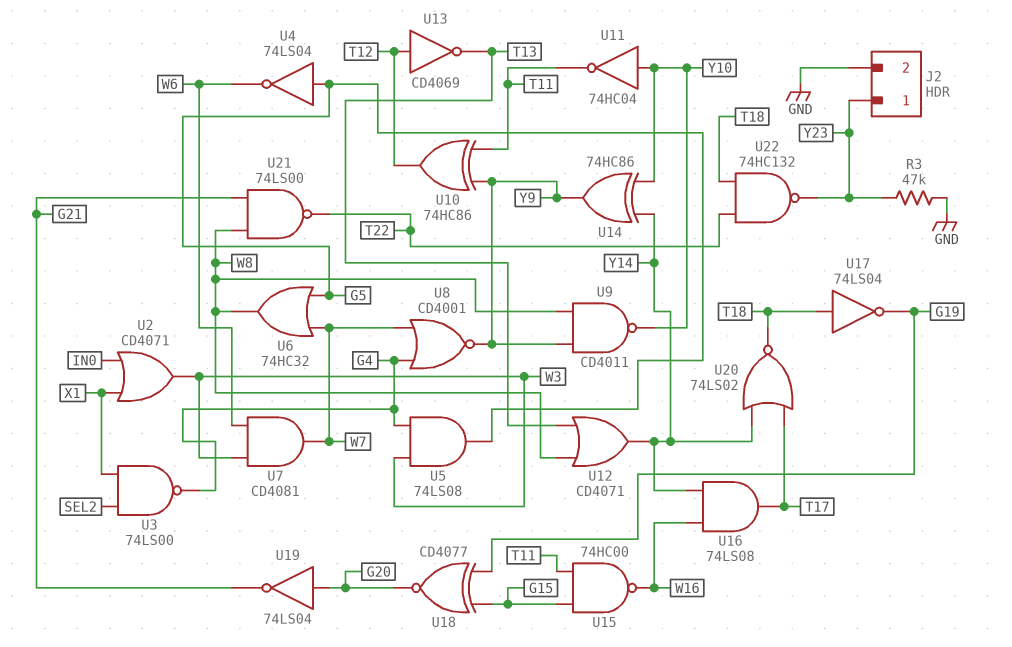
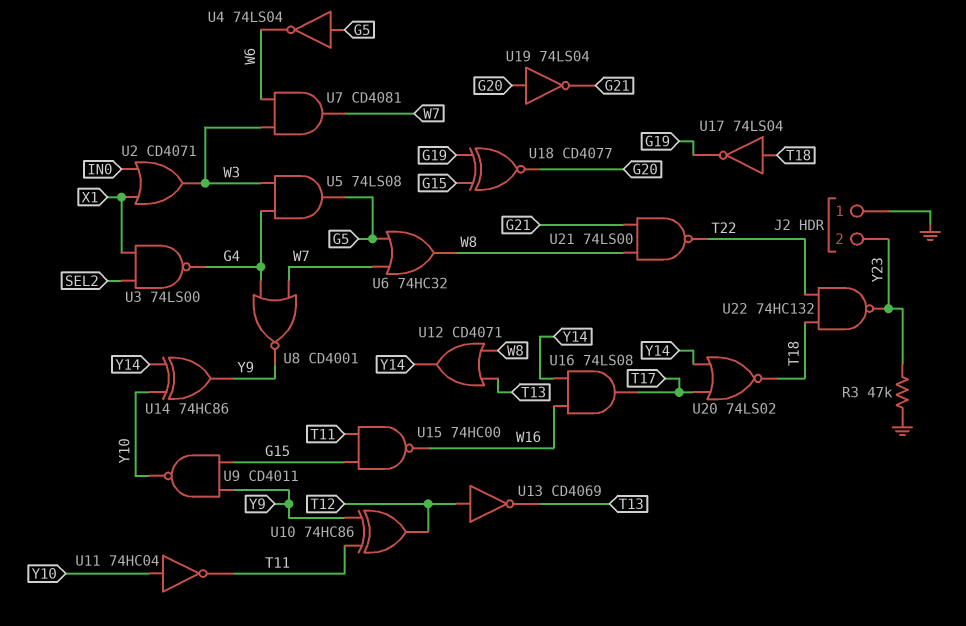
J2 pin 1: Y23 -> GND
J2 pin 2: GND -> Y23
U9: NAND CD4011 (in W8, in Y9, out Y10) -> NAND CD4011 (in G15, in Y9, out Y10)

